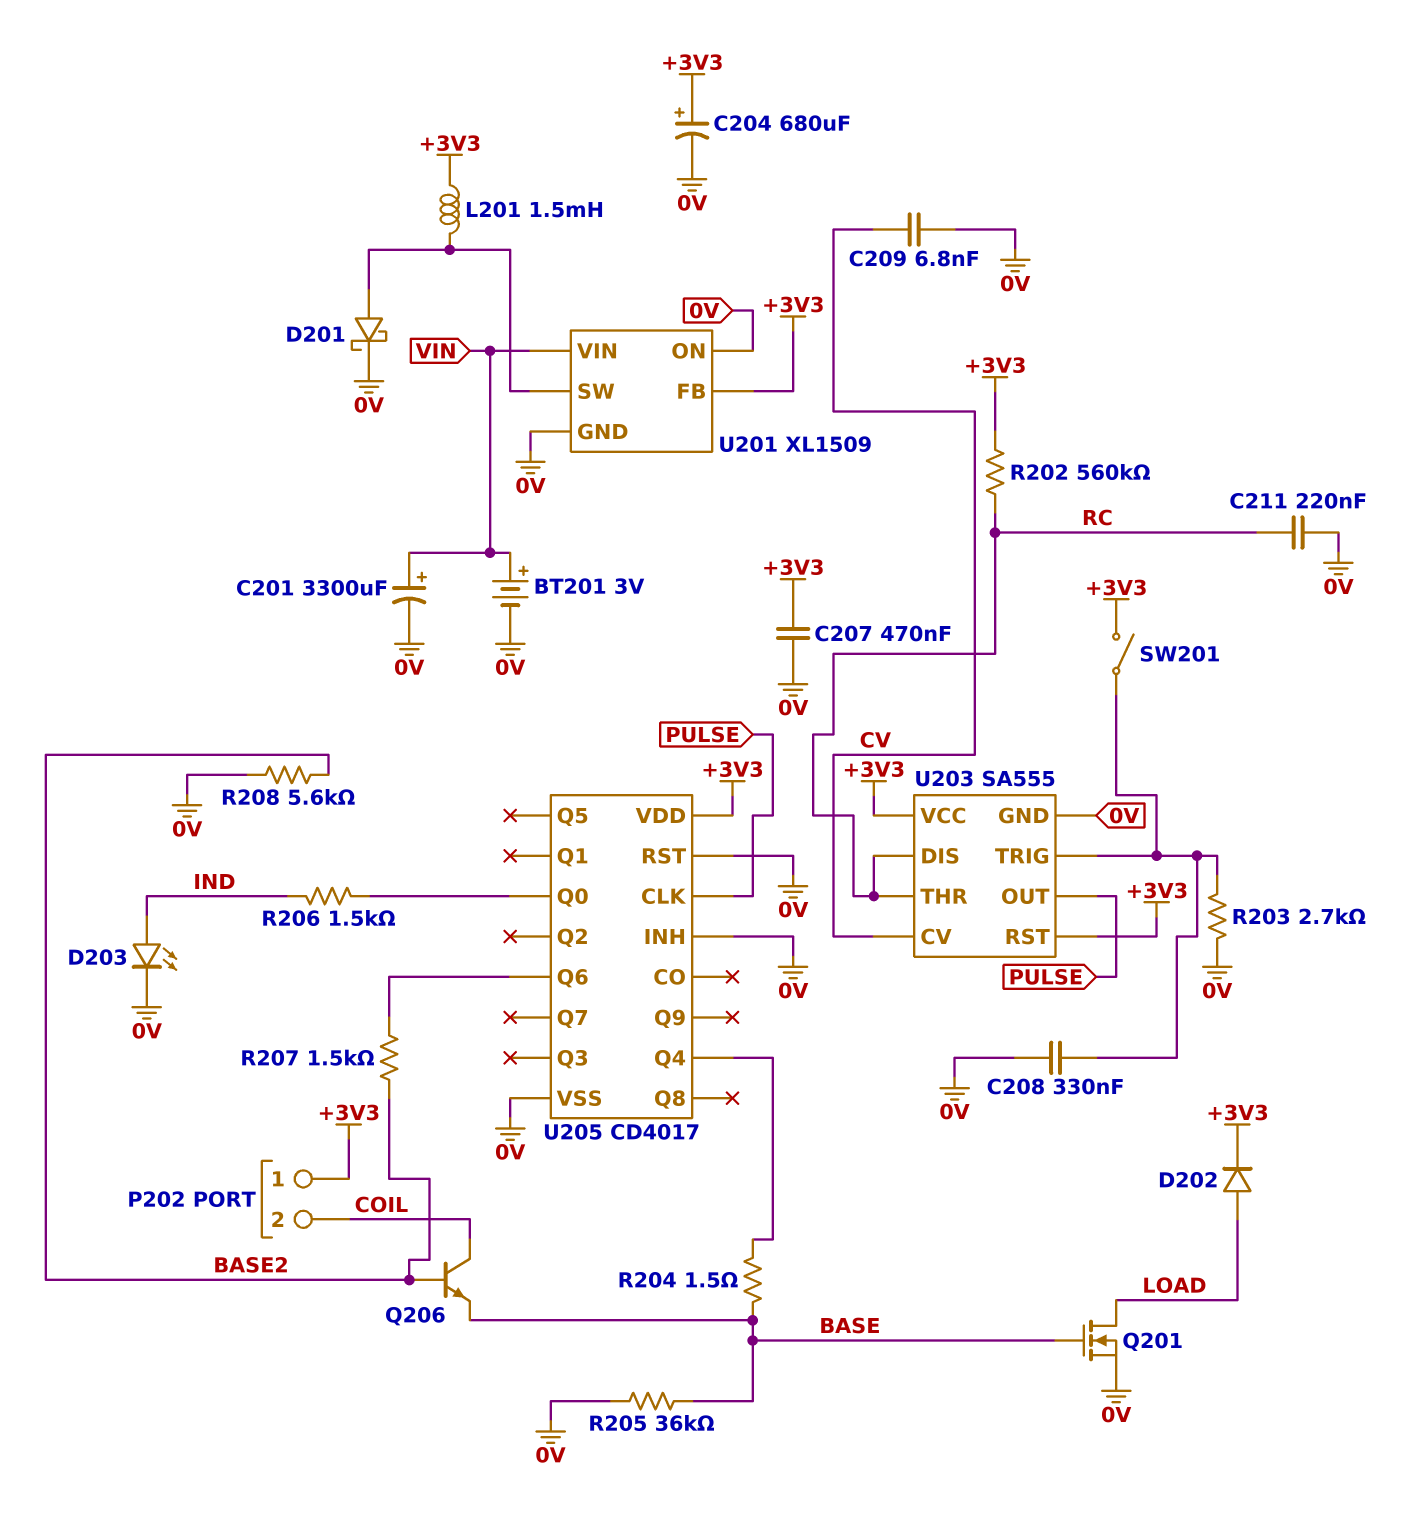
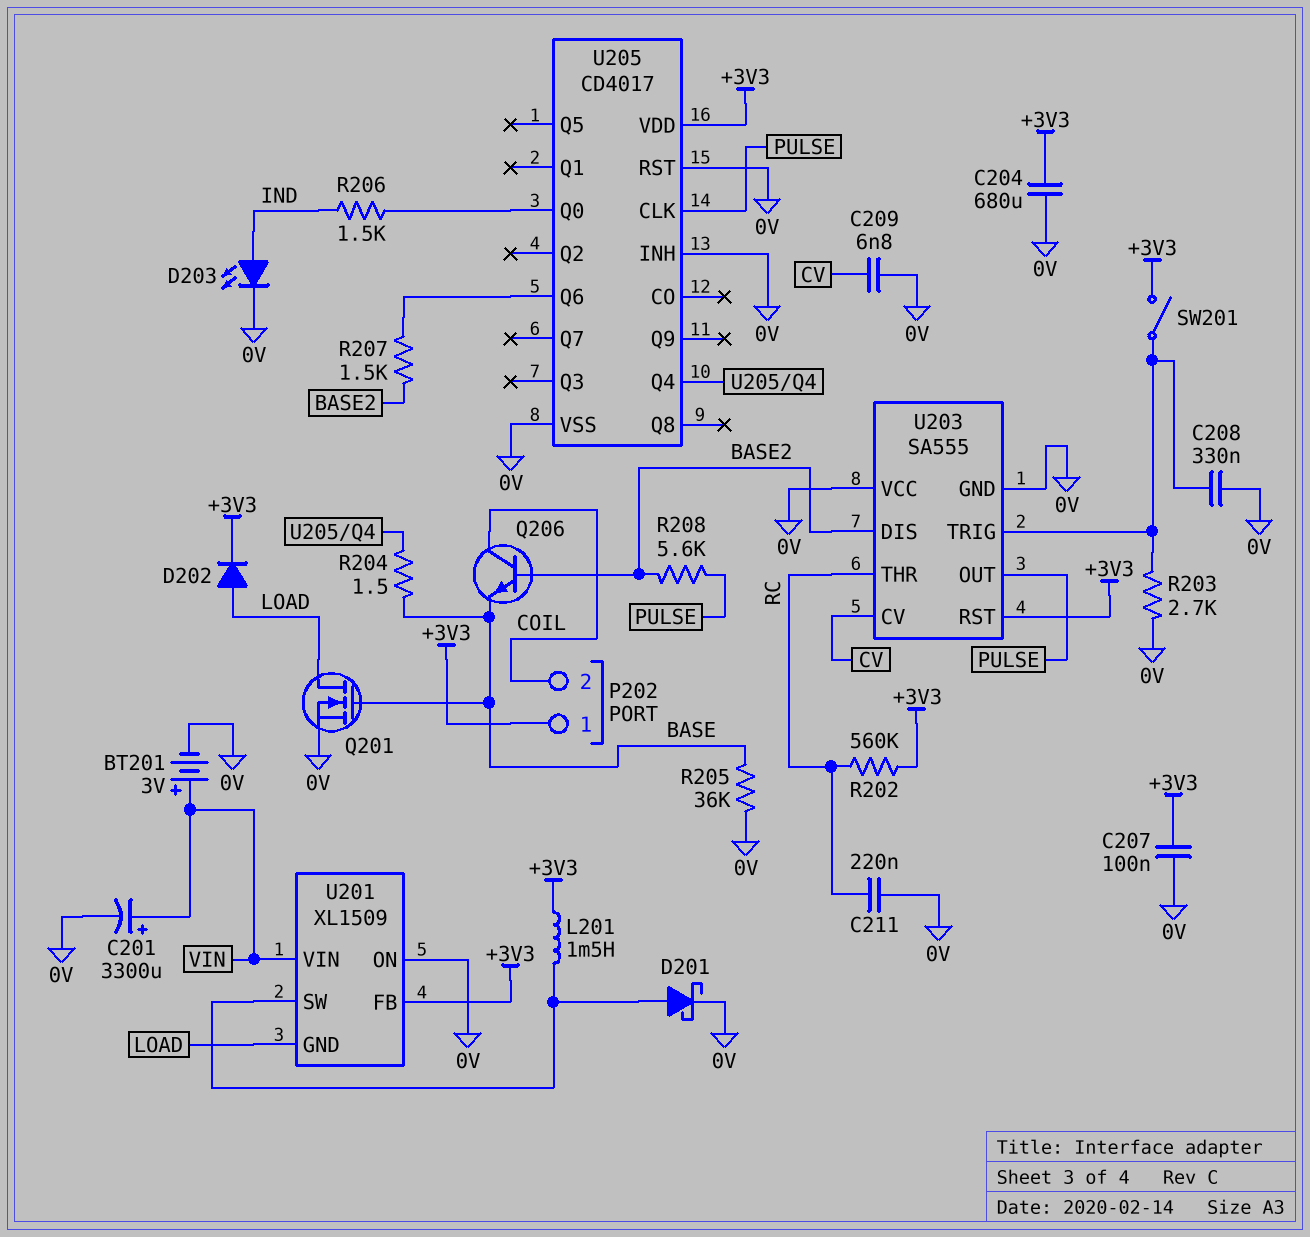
C204: 680uF (plus +3V3, minus 0V) -> 680uF (+3V3, 0V)
C207: 470nF (+3V3, 0V) -> 100nF (+3V3, 0V)
R208: 5.6k (0V, BASE2) -> 5.6k (BASE2, PULSE)
U201 pin GND: 0V -> LOAD
U203 pin DIS: RC -> BASE2
U203 pin VCC: +3V3 -> 0V

